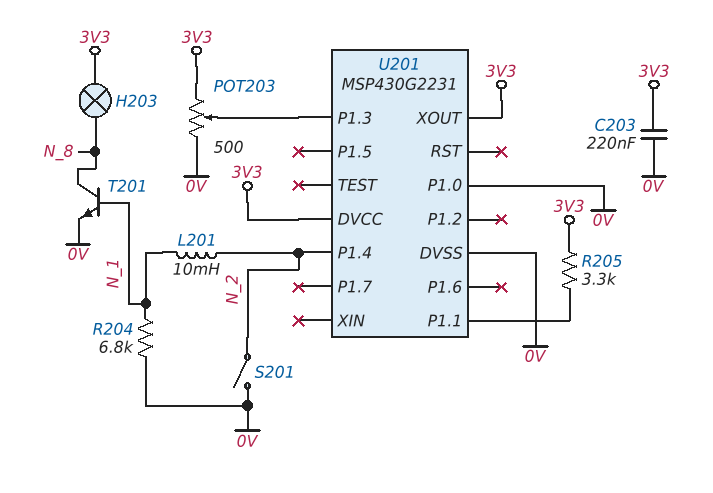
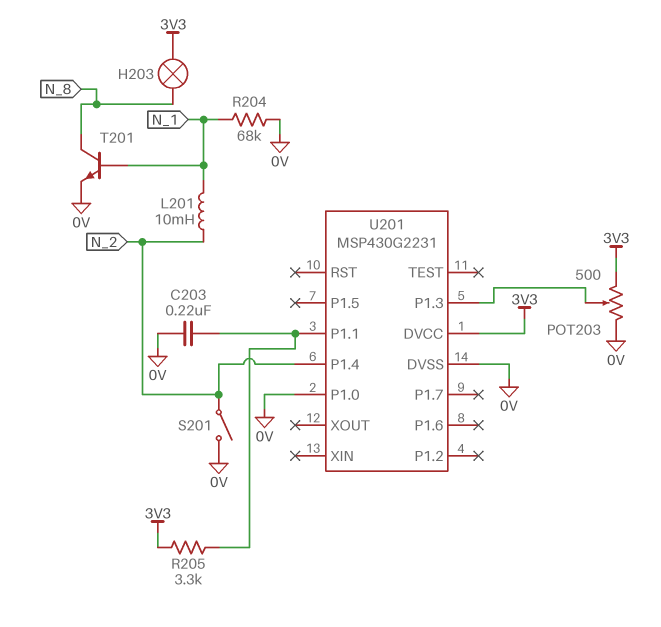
C203: 220nF (0V, 3V3) -> 220nF (0V, U201/P1.1)
R204: 6.8k (0V, N_1) -> 68k (0V, N_1)
U201 pin XOUT: 3V3 -> none

